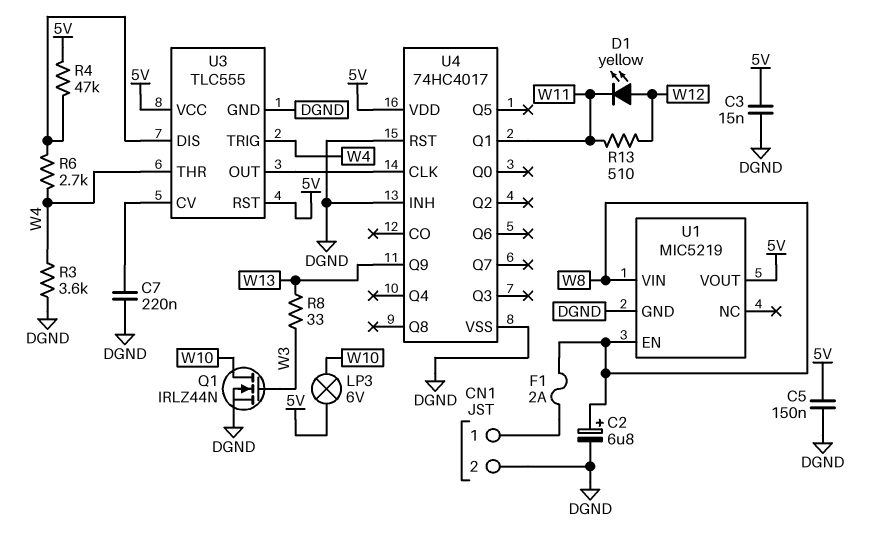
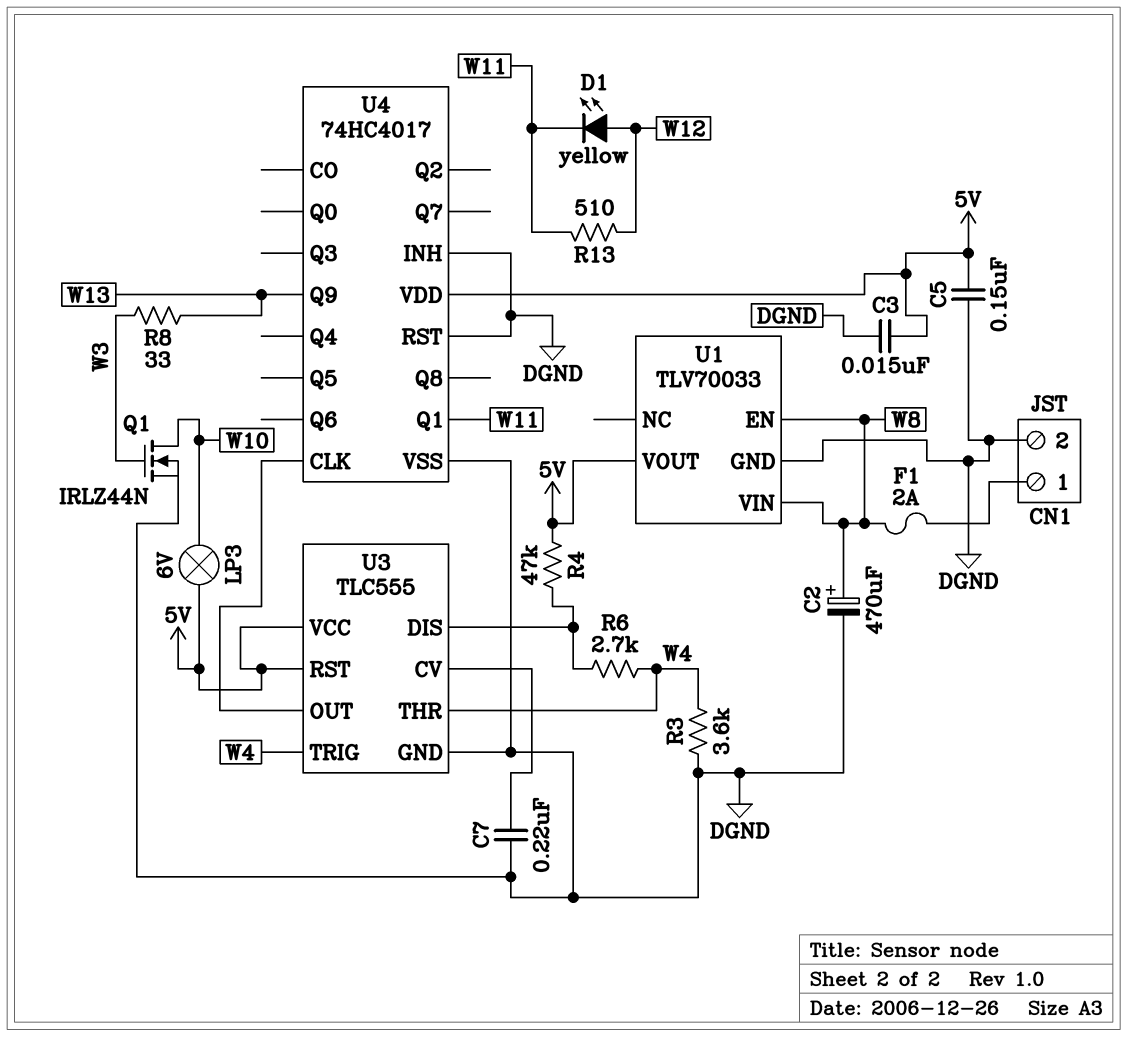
C2: 6.8uF (plus W8, minus DGND) -> 470uF (plus W8, minus DGND)
U1: MIC5219 -> TLV70033

